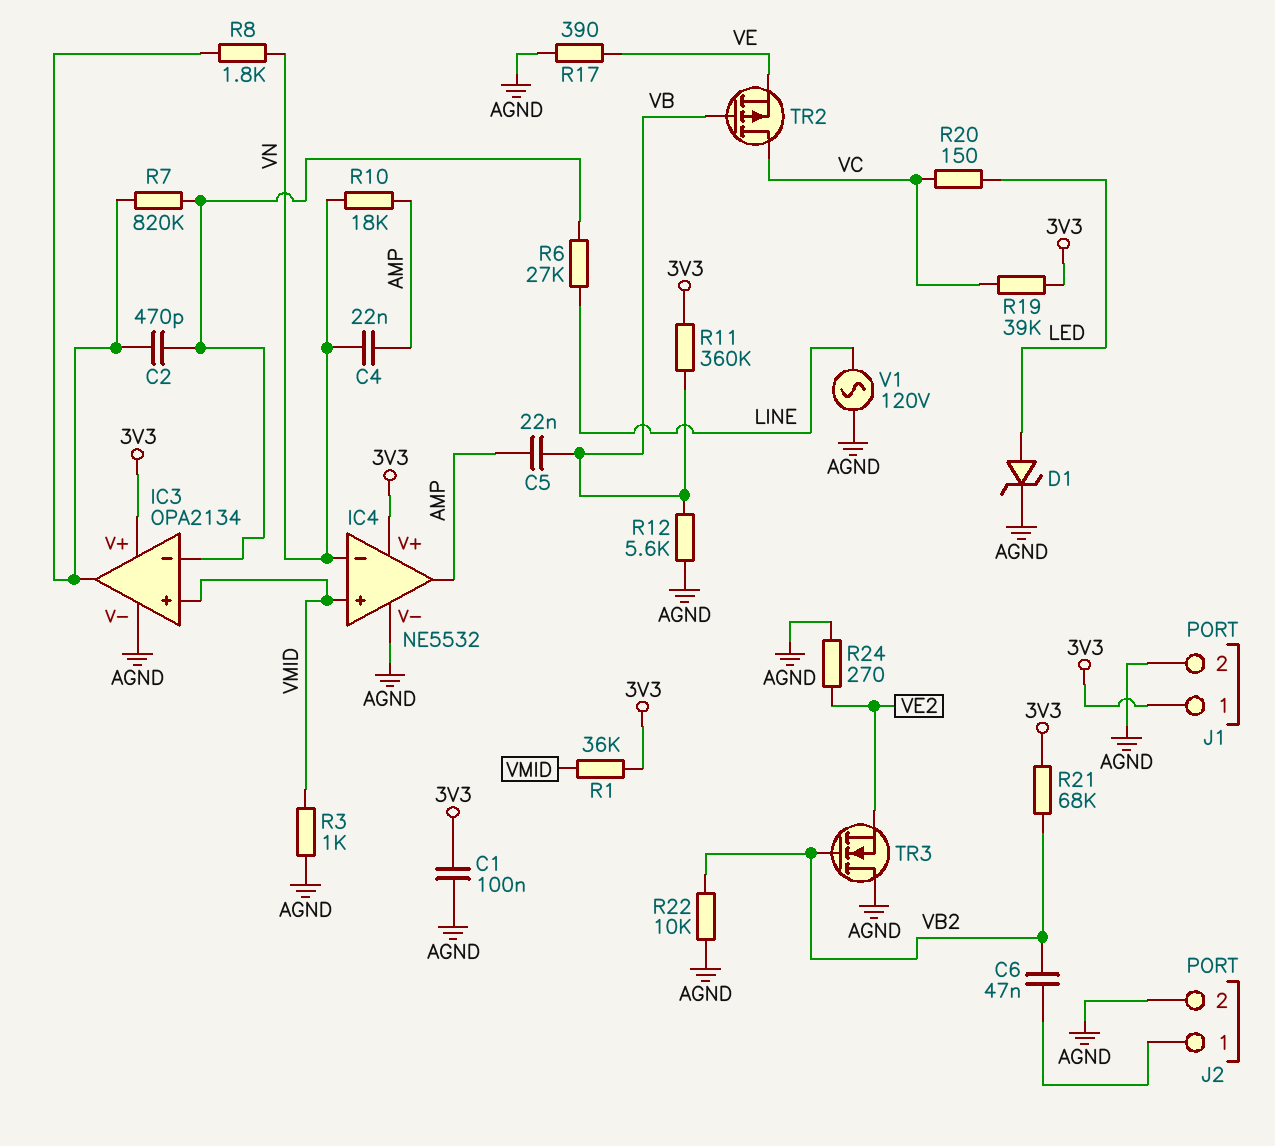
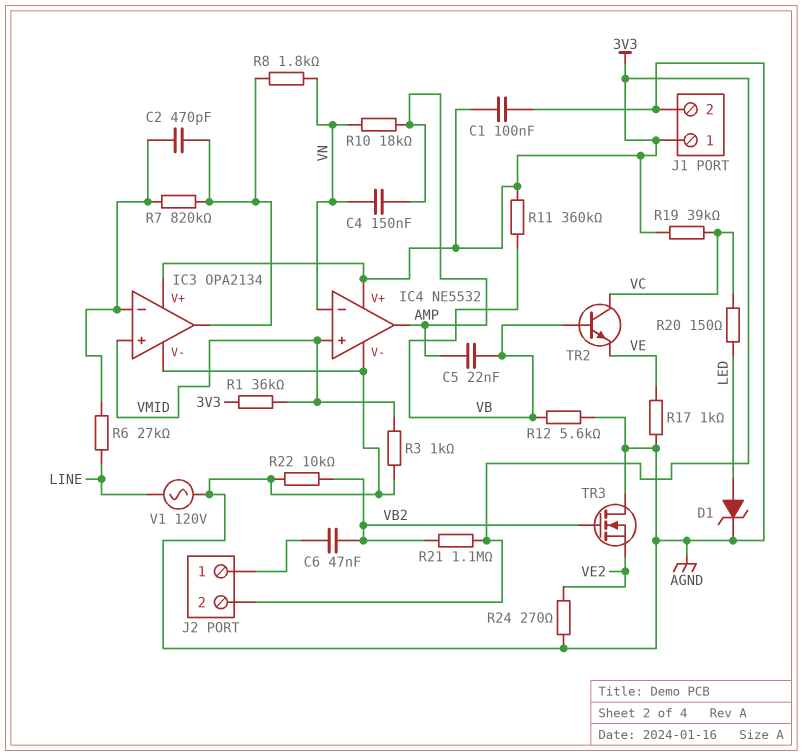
C4: 22nF (AMP, VN) -> 150nF (AMP, VN)
J2 pin 2: AGND -> 3V3
R17: 390 (AGND, VE) -> 1k (AGND, VE)
R21: 68k (3V3, VB2) -> 1.1M (3V3, VB2)
TR2: PMOS (G VB, D VC, S VE) -> NPN (B VB, C VC, E VE)

